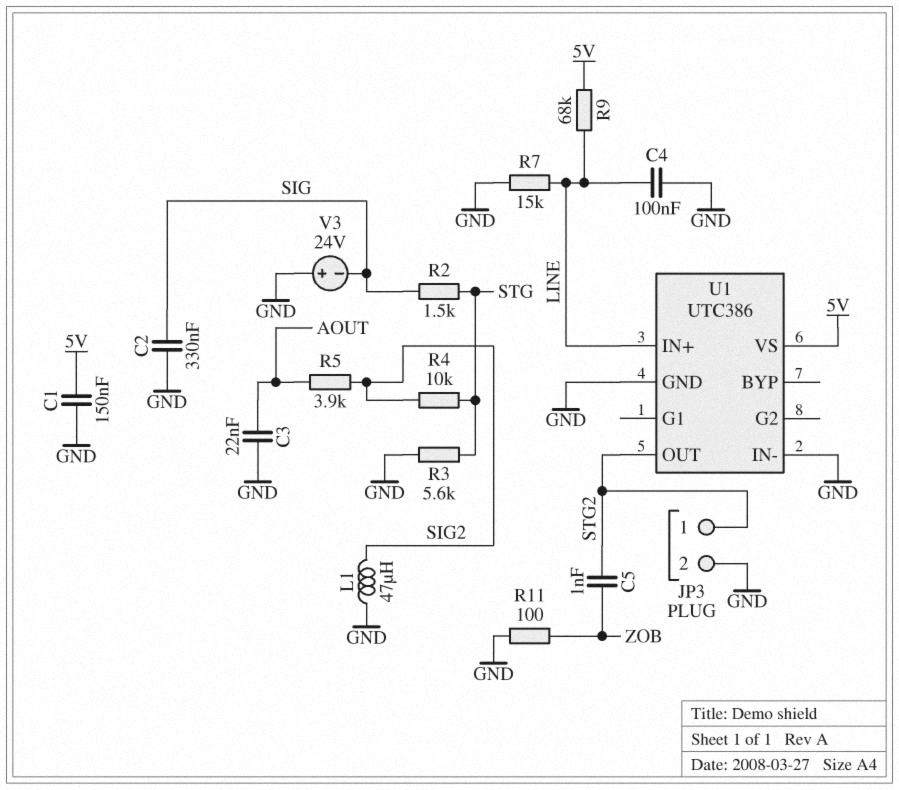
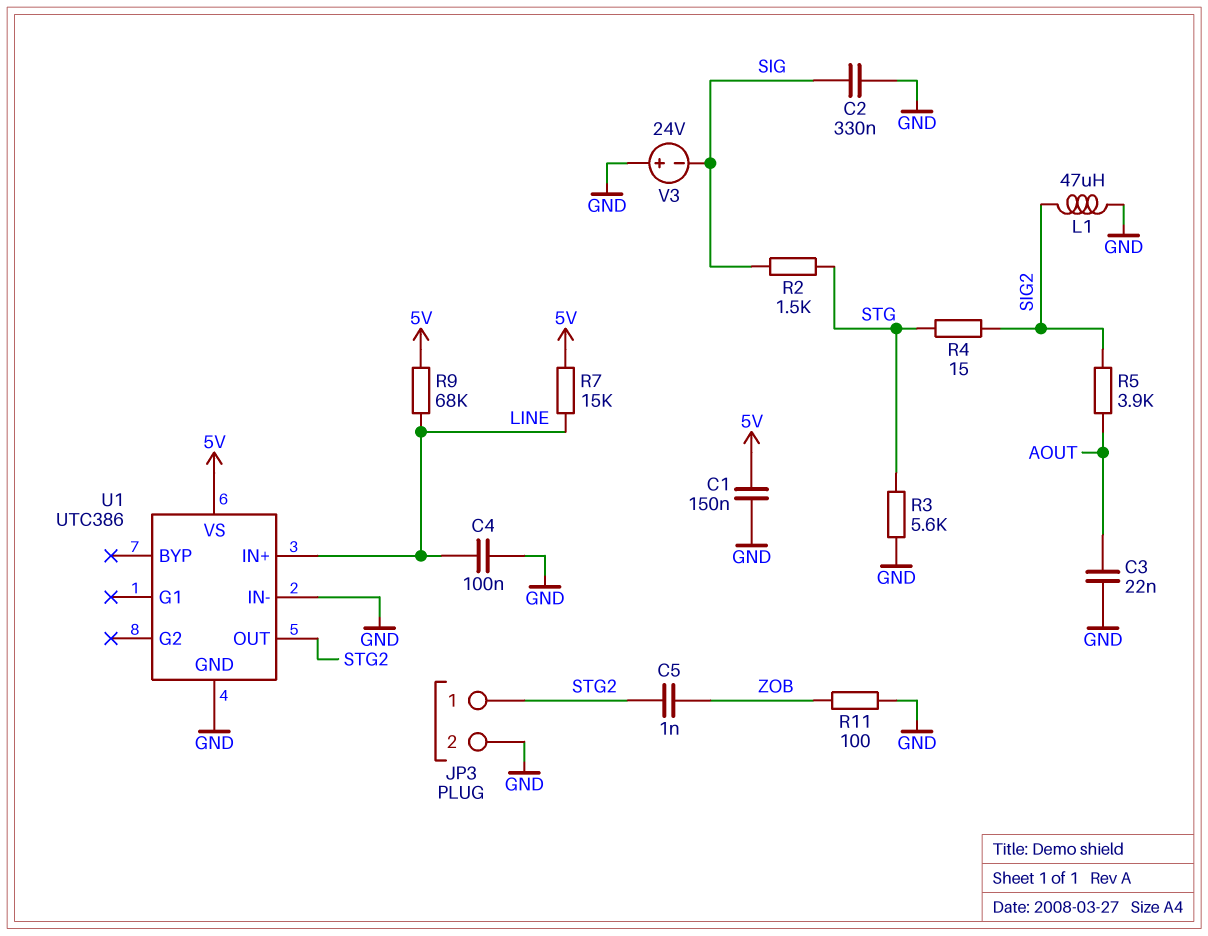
R4: 10k (SIG2, STG) -> 15 (SIG2, STG)
R7: 15k (GND, LINE) -> 15k (5V, LINE)

